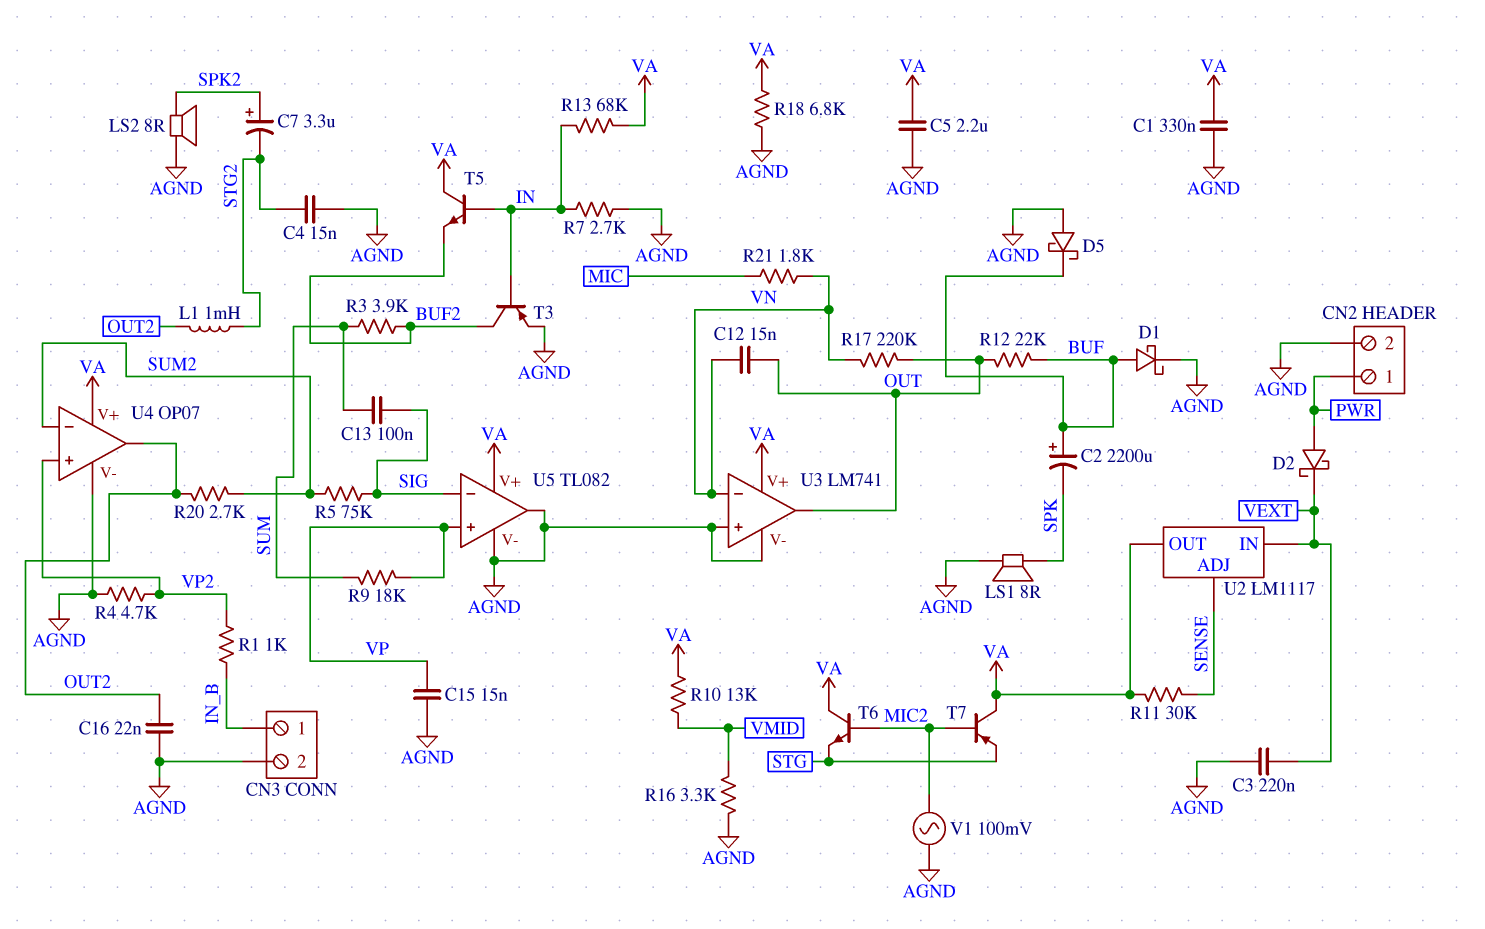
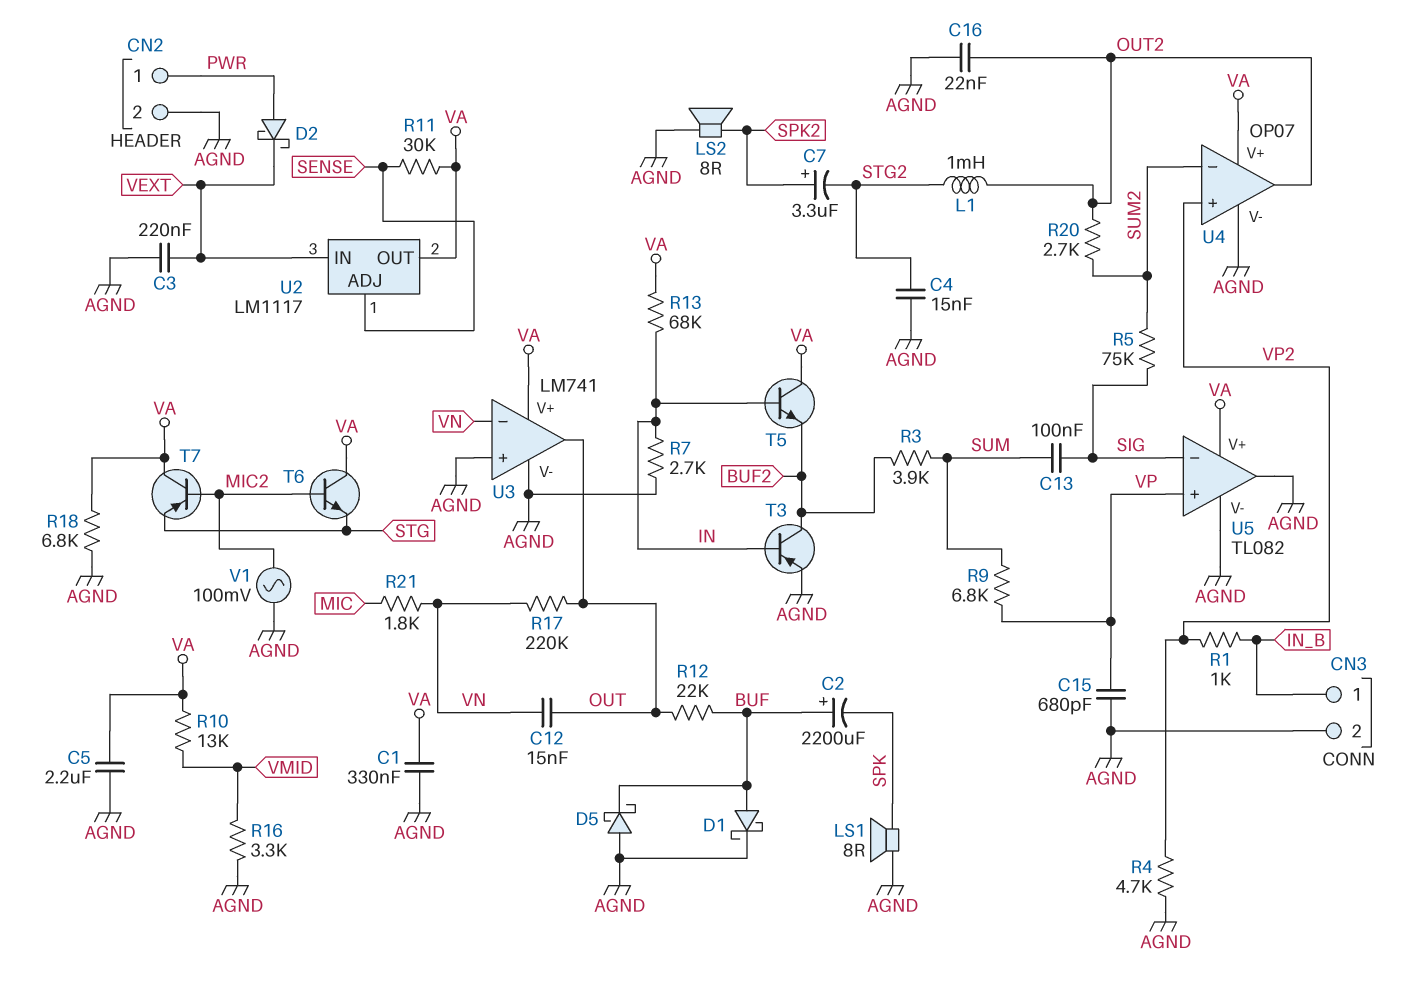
C15: 15nF (AGND, VP) -> 680pF (AGND, VP)
R9: 18k (SUM, VP) -> 6.8k (SUM, VP)

